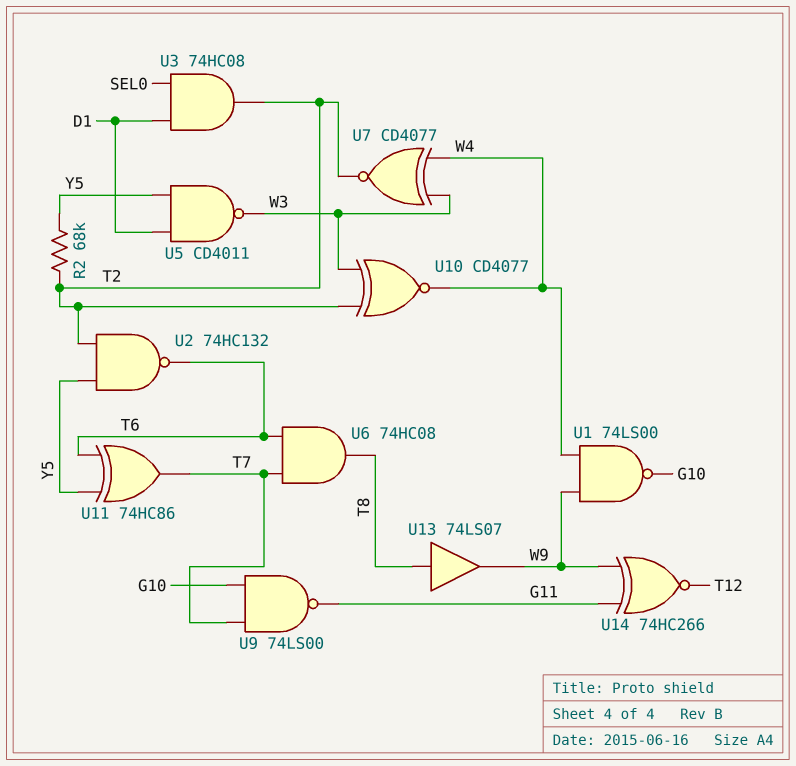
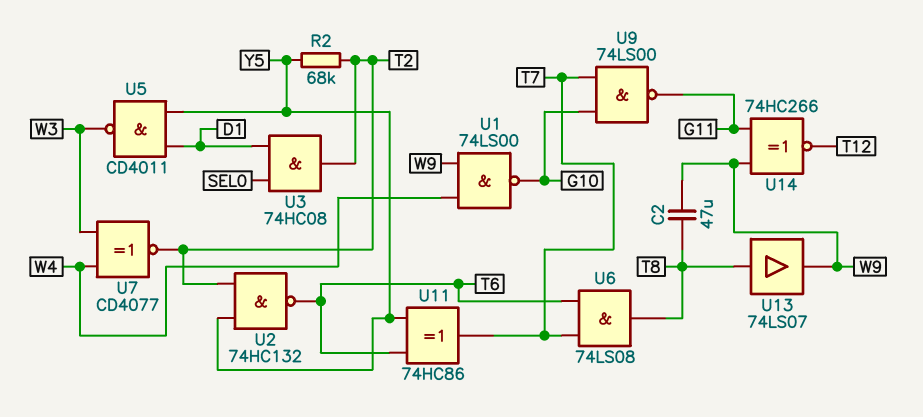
C2: none -> 47uF (T8, W9)
U6: AND 74HC08 (in T6, in T7, out T8) -> AND 74LS08 (in T6, in T7, out T8)
U10: XNOR CD4077 (in T2, in W3, out W4) -> none

